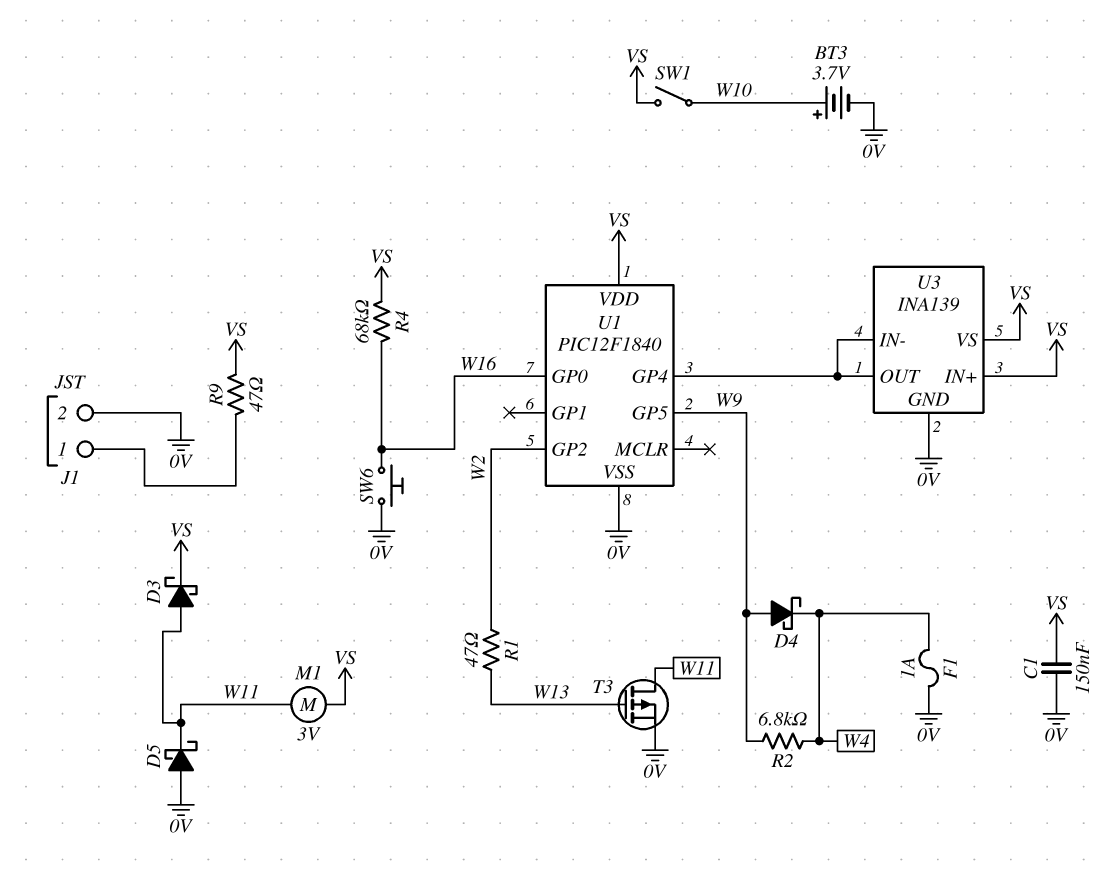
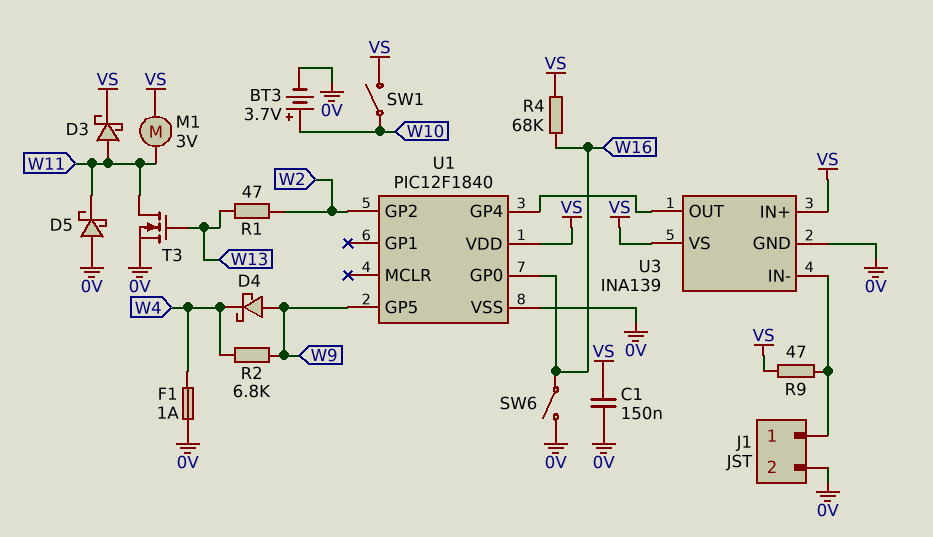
SW6: button (0V, W16) -> switch (0V, W16)
T3: PMOS (G W13, D W11, S 0V) -> NMOS (G W13, D W11, S 0V)
U3 pin IN-: U1/GP4 -> J1/1

